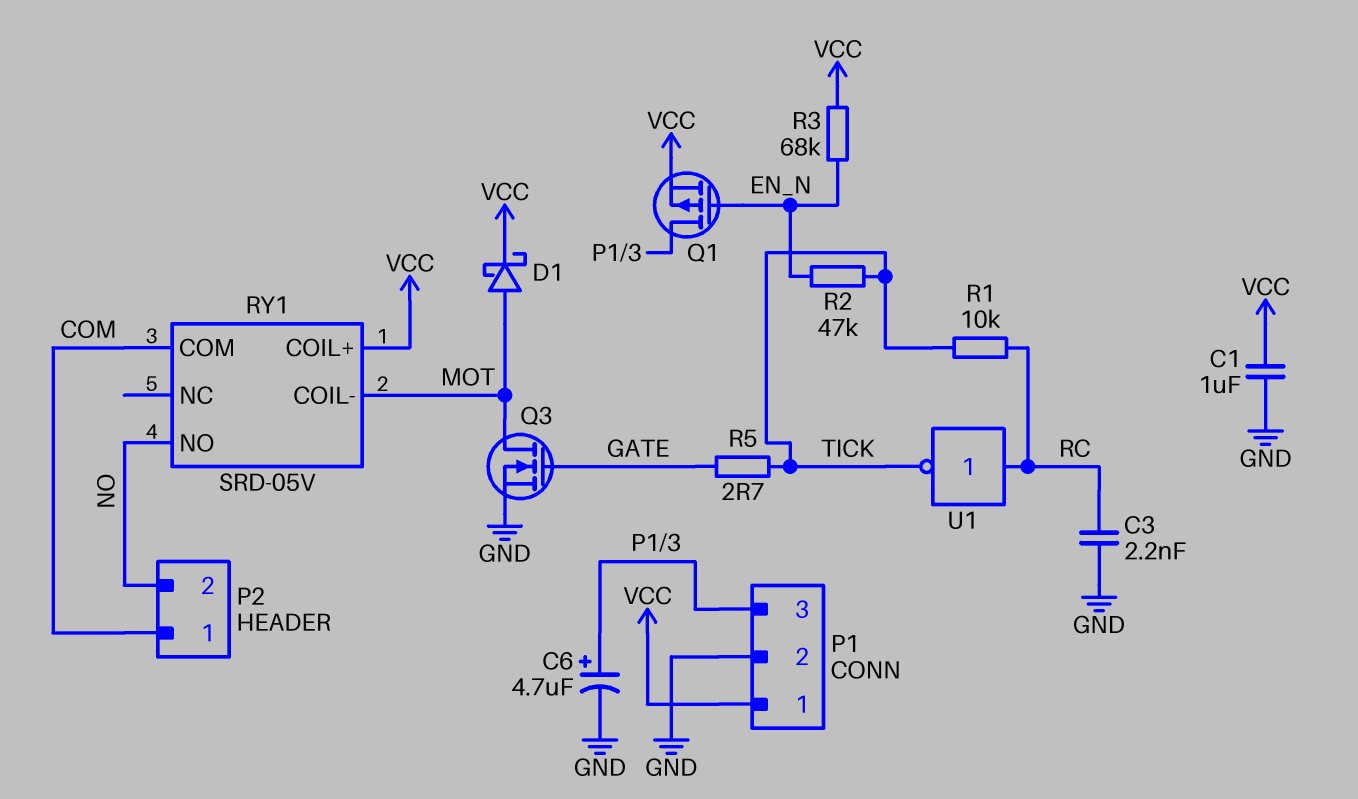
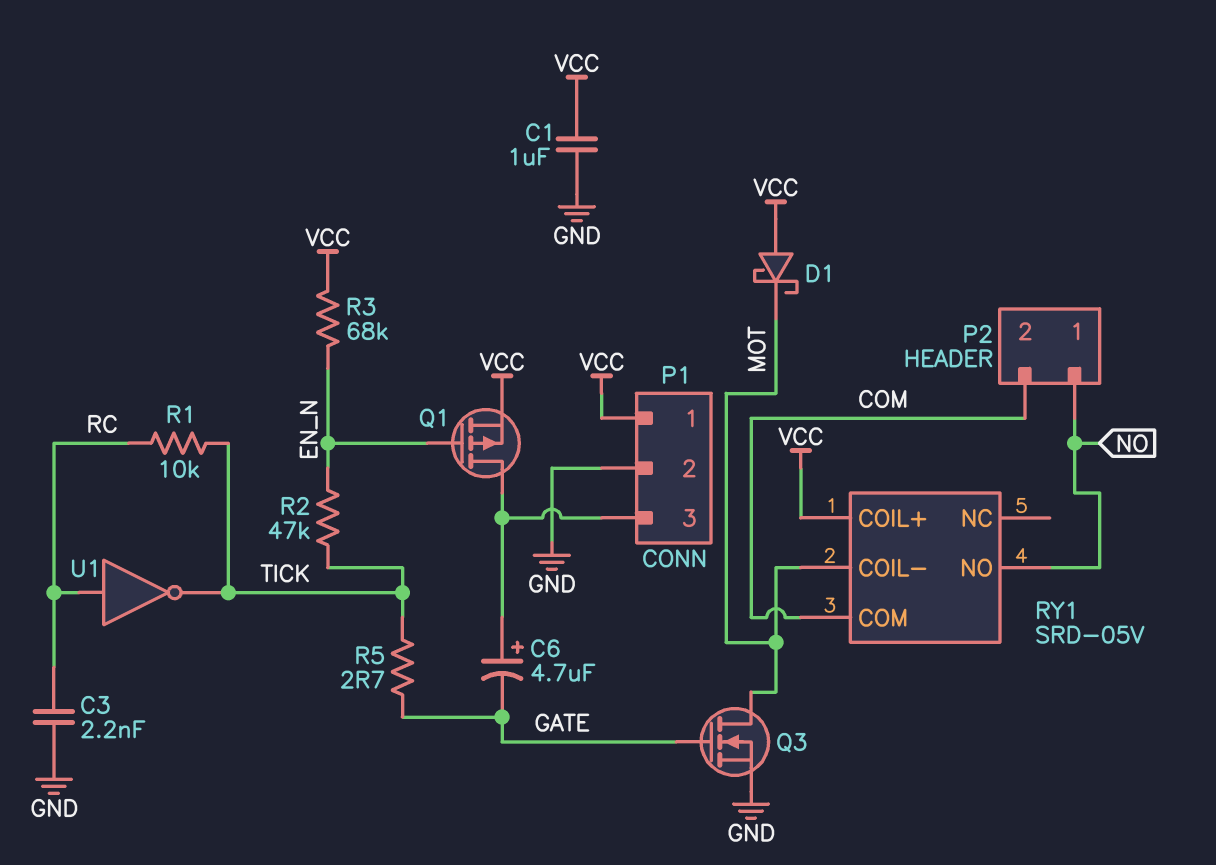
C6: 4.7uF (plus P1/3, minus GND) -> 4.7uF (plus P1/3, minus GATE)
D1: schottky (A MOT, K VCC) -> schottky (A VCC, K MOT)
P2 pin 1: COM -> NO
P2 pin 2: NO -> COM

